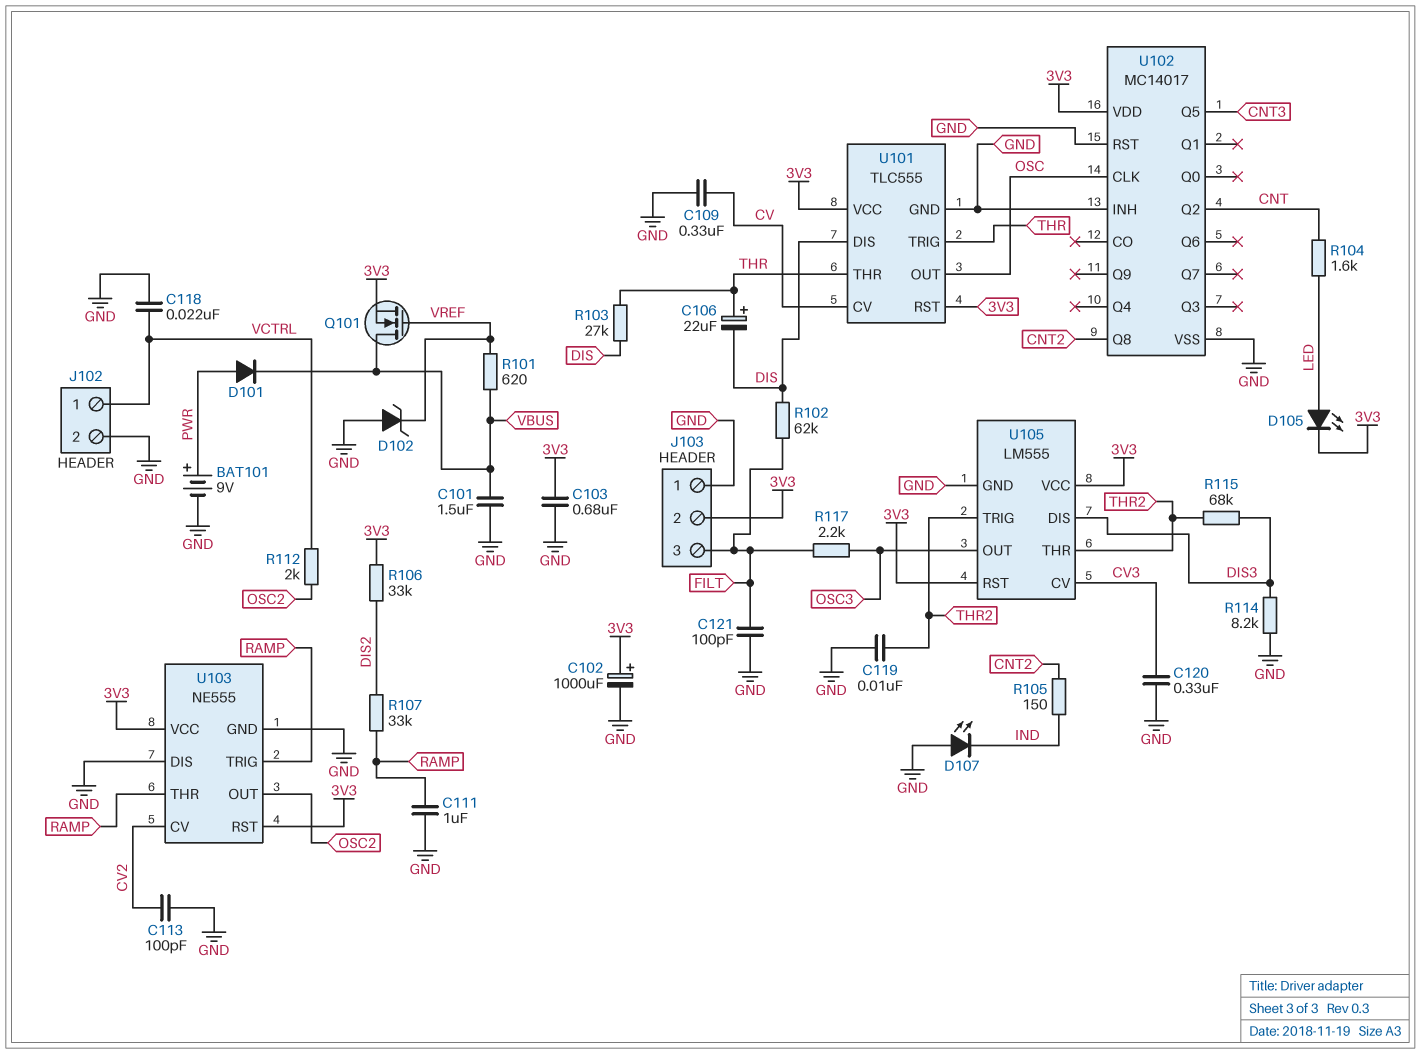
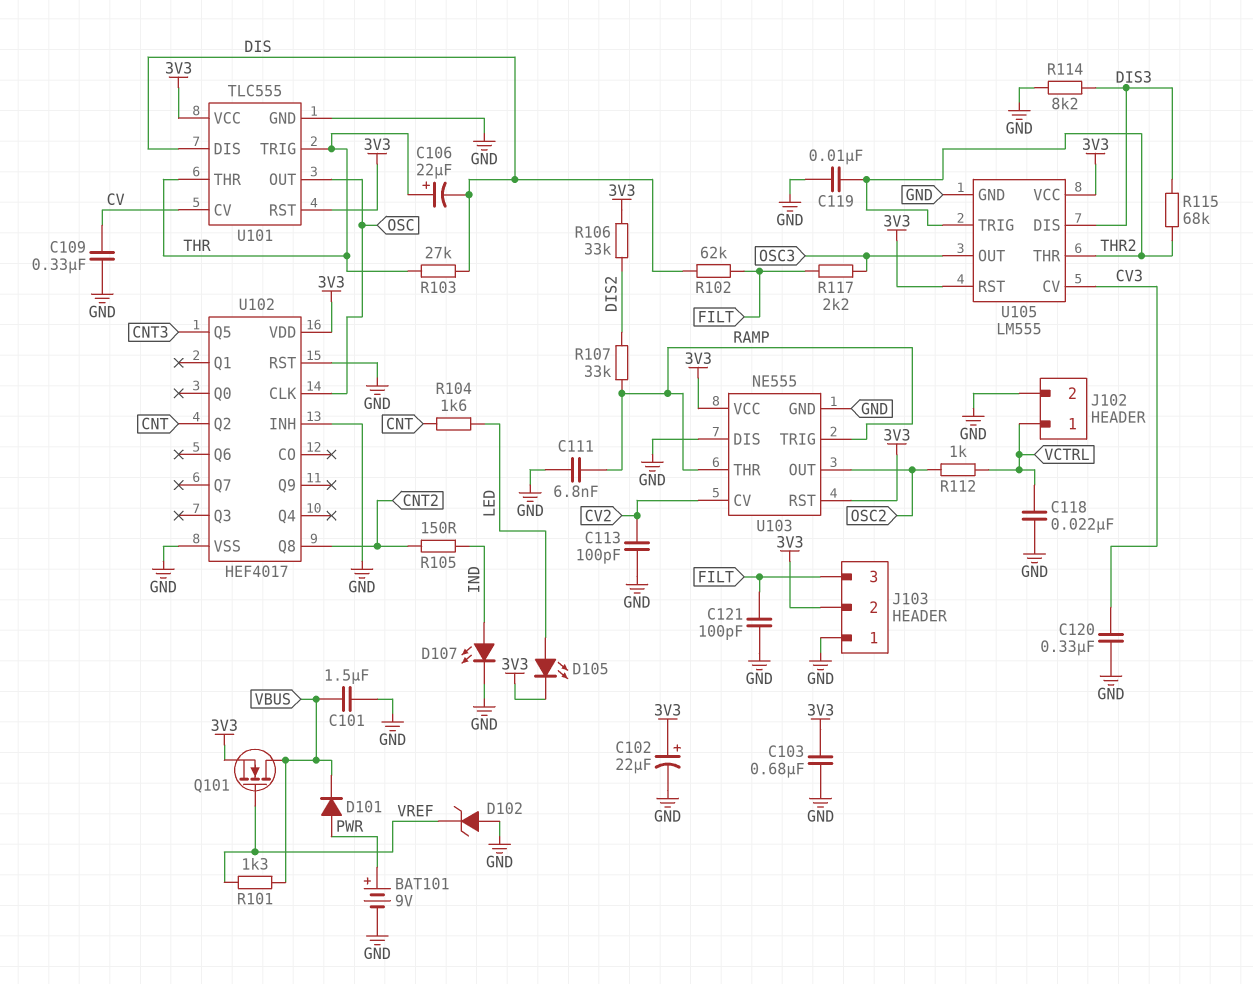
C102: 1000uF (plus 3V3, minus GND) -> 22uF (plus 3V3, minus GND)
C111: 1uF (GND, RAMP) -> 6.8nF (GND, RAMP)
D107: LED (A GND, K IND) -> LED (A IND, K GND)
R101: 620 (VBUS, VREF) -> 1.3k (VBUS, VREF)
R112: 2k (OSC2, VCTRL) -> 1k (OSC2, VCTRL)
U102: MC14017 -> HEF4017

